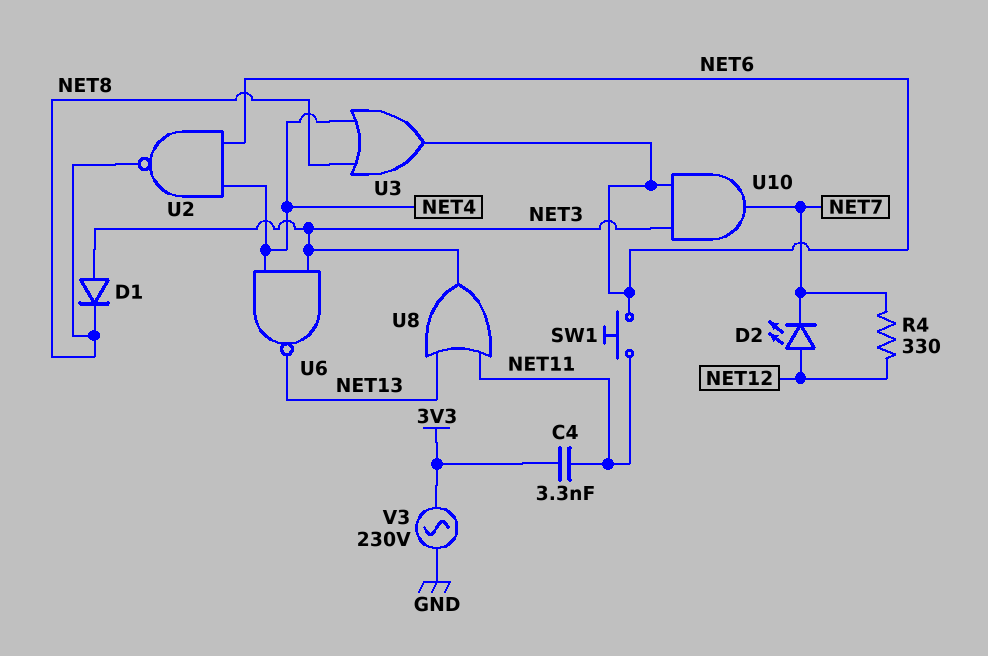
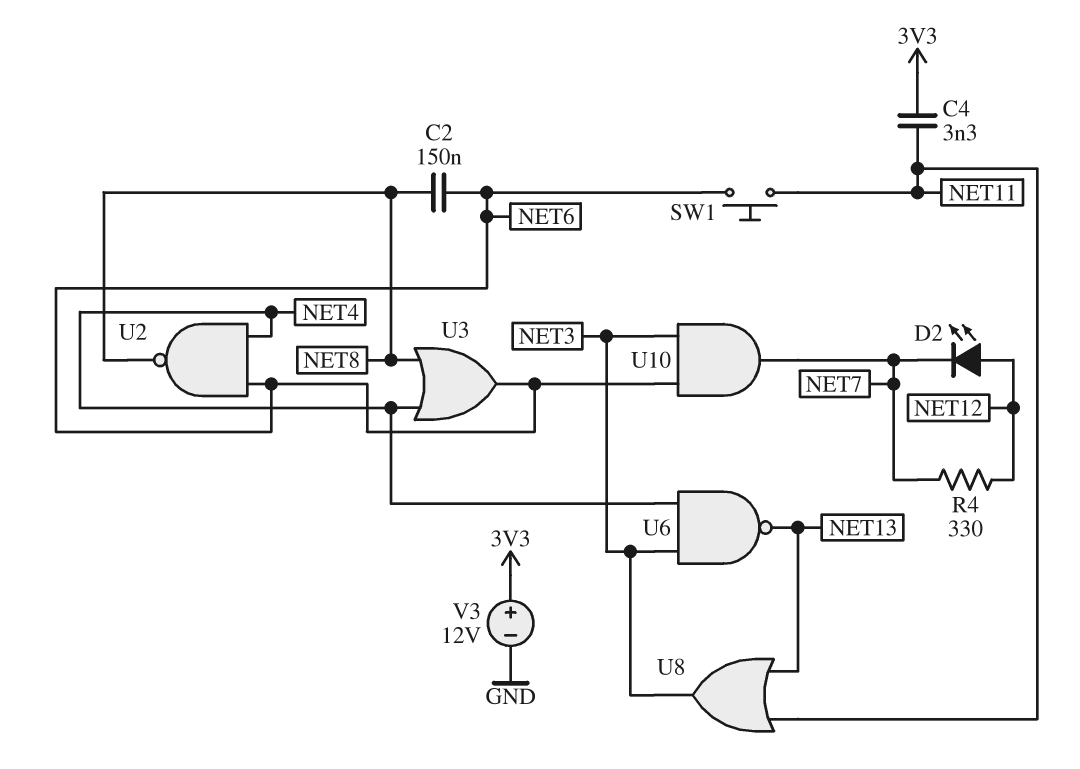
C2: none -> 150nF (NET6, NET8)
D1: diode (A NET3, K NET8) -> none
V3: AC 230V (3V3, GND) -> 12V (plus 3V3, minus GND)

